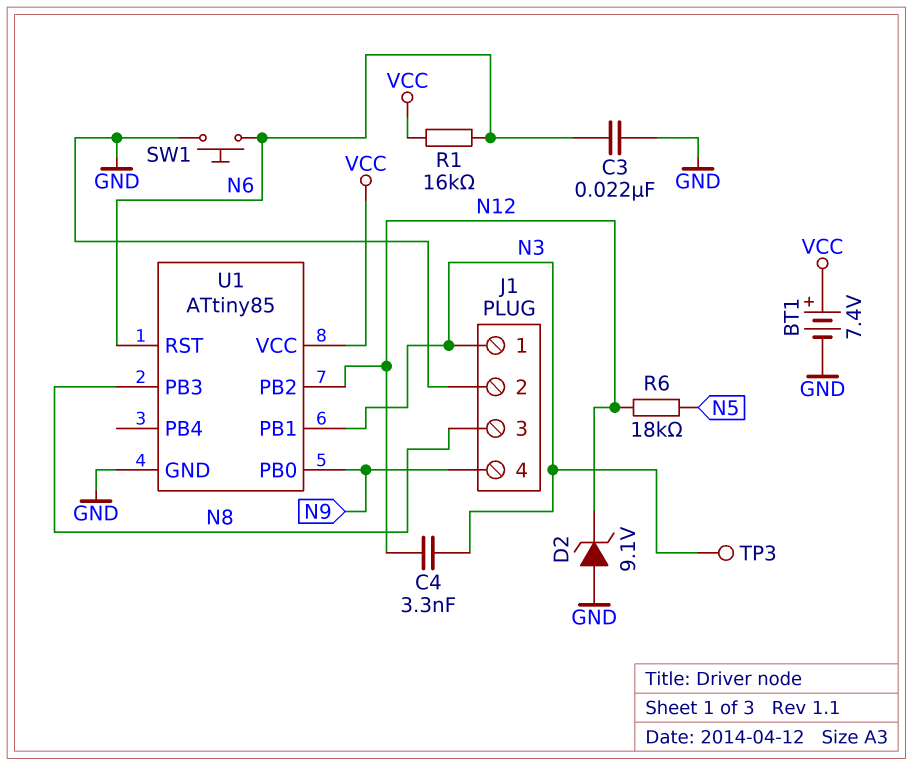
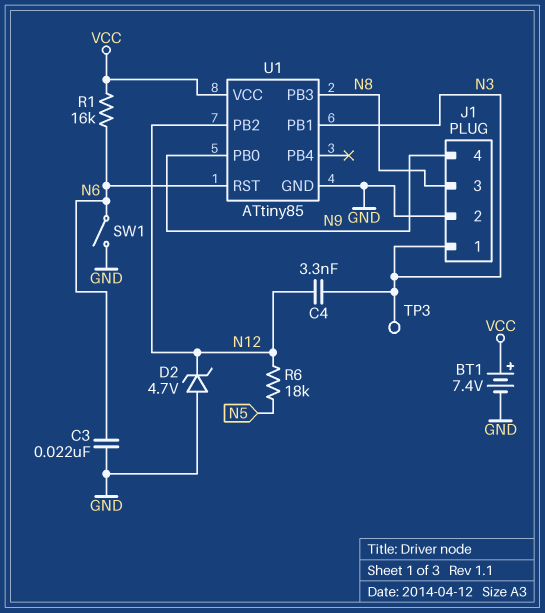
D2: zener 9.1V (A GND, K N12) -> zener 4.7V (A GND, K N12)
SW1: button (GND, N6) -> switch (GND, N6)

